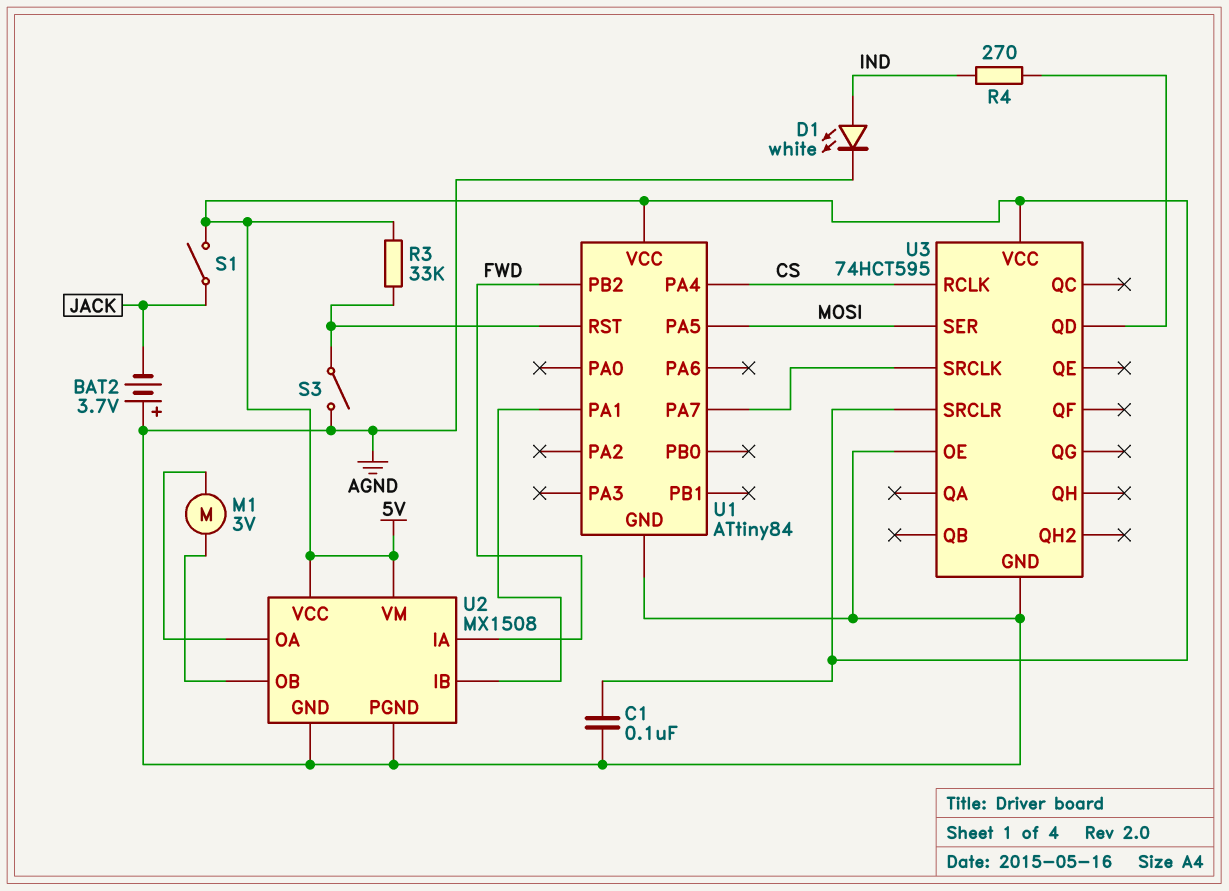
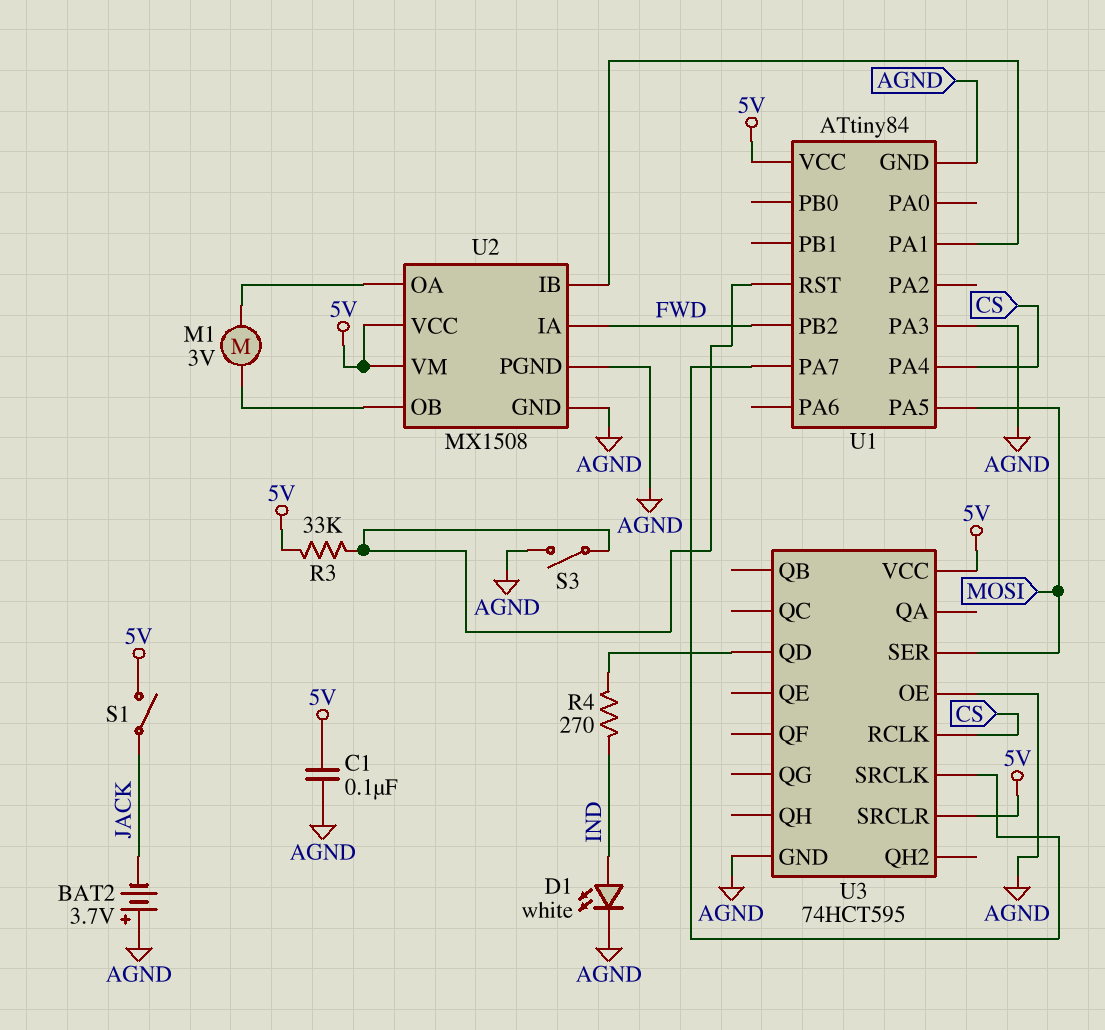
U1 pin PA3: none -> AGND

